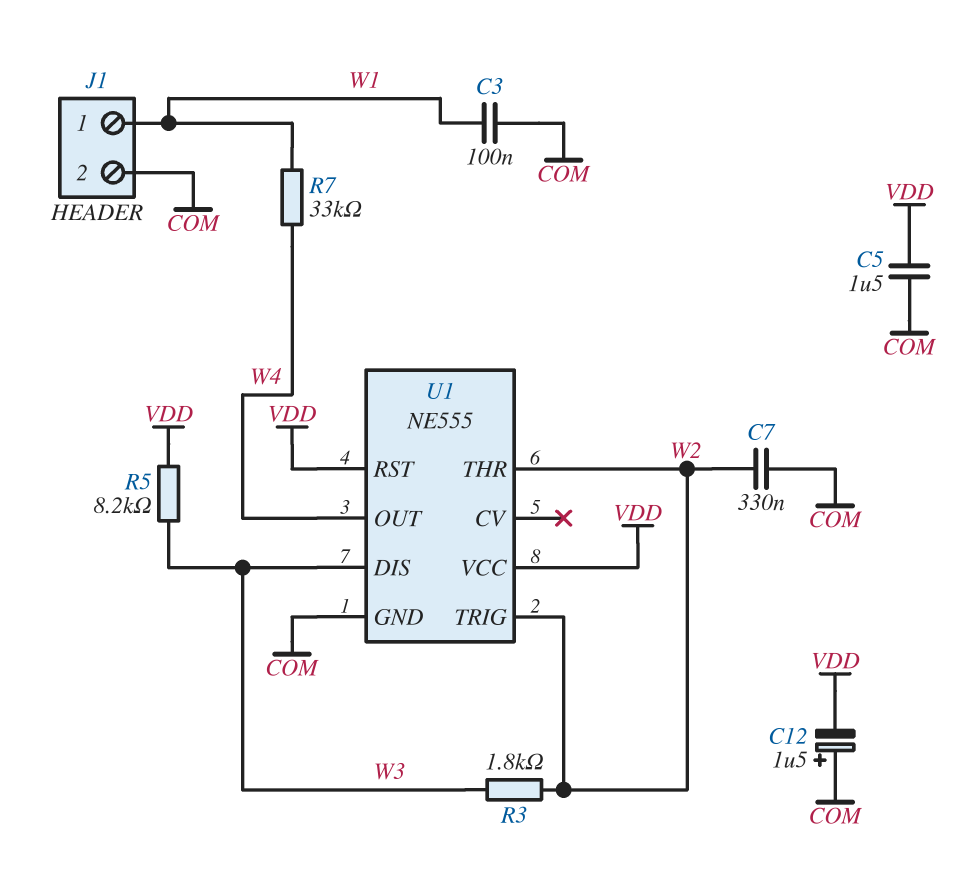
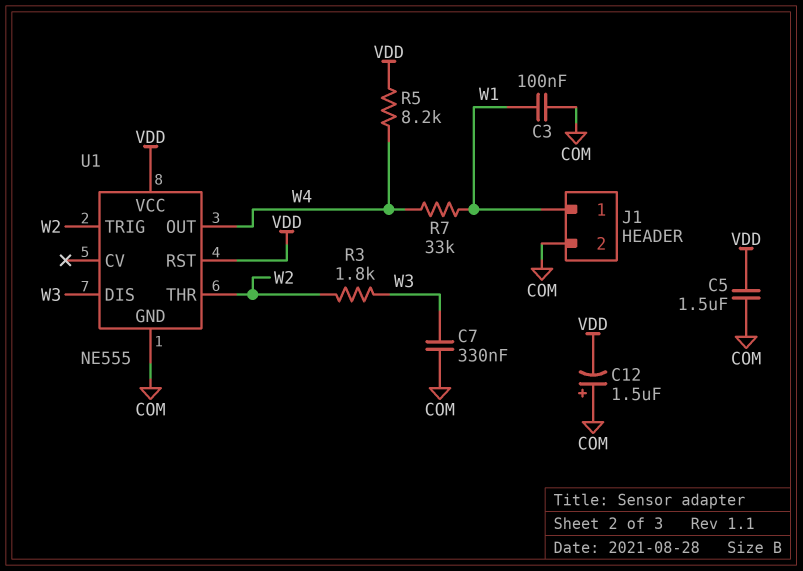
C7: 330nF (COM, W2) -> 330nF (COM, W3)
R5: 8.2k (VDD, W3) -> 8.2k (VDD, W4)

